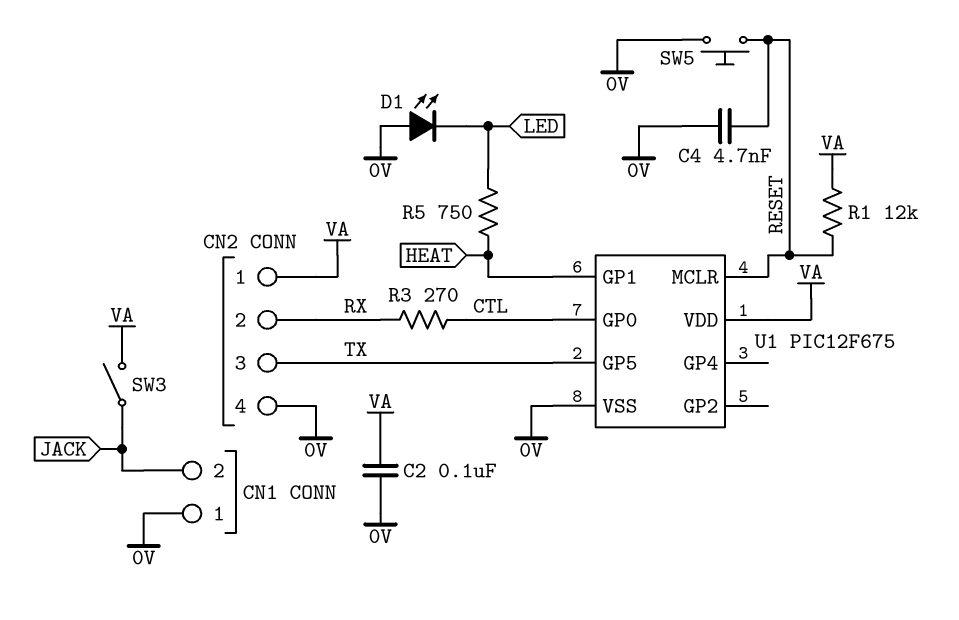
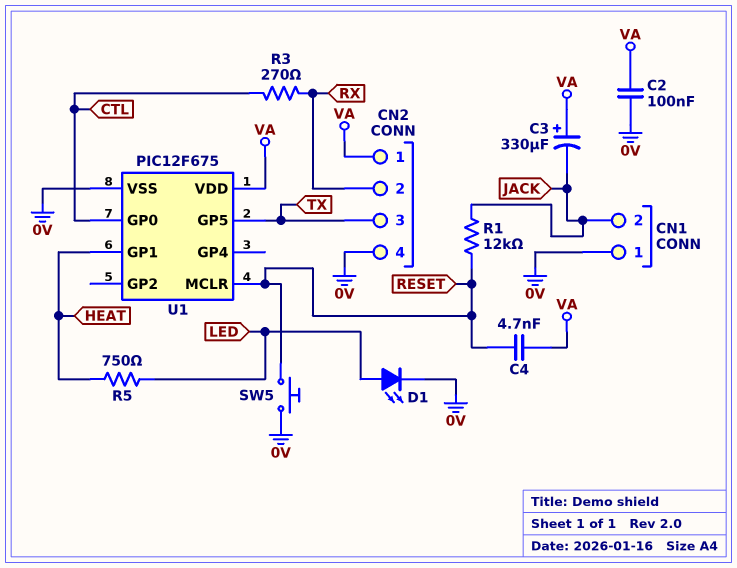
C3: none -> 330uF (plus VA, minus JACK)
C4: 4.7nF (0V, RESET) -> 4.7nF (RESET, VA)
D1: LED (A 0V, K LED) -> LED (A LED, K 0V)
R1: 12k (RESET, VA) -> 12k (JACK, RESET)
SW3: switch (JACK, VA) -> none

